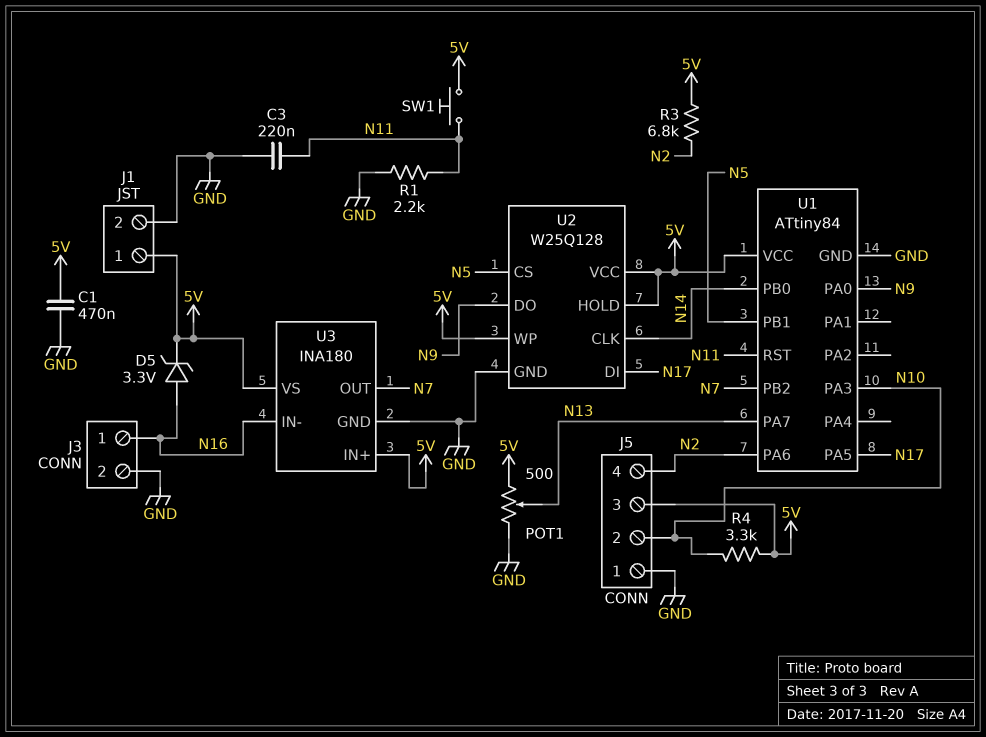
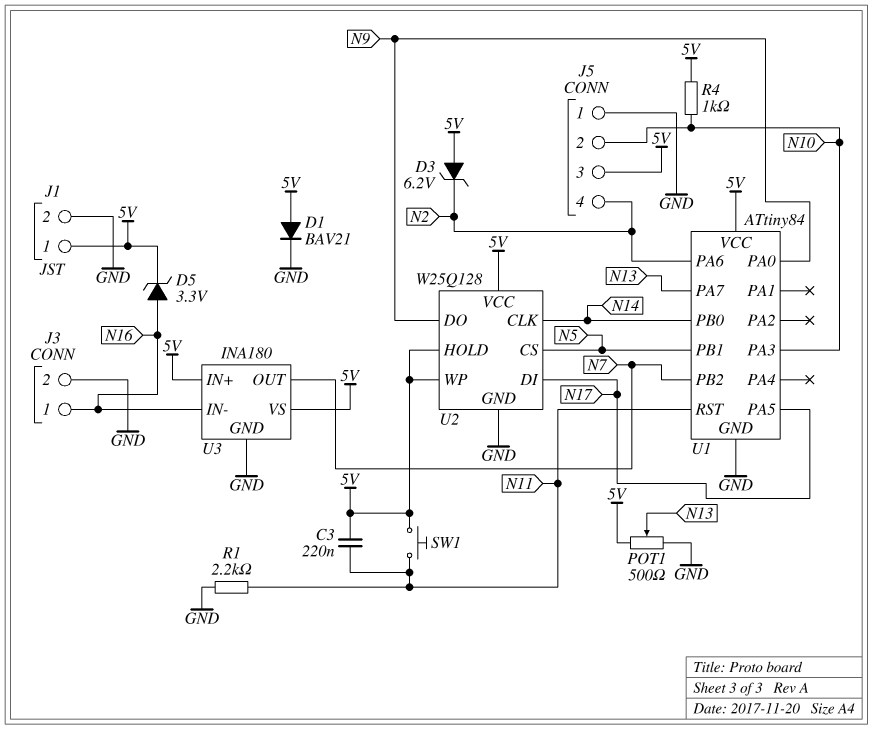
C1: 470nF (5V, GND) -> none
C3: 220nF (GND, N11) -> 220nF (5V, N11)
D1: none -> diode BAV21 (A 5V, K GND)
D3: none -> zener 6.2V (A 5V, K N2)
R3: 6.8k (5V, N2) -> none
R4: 3.3k (5V, N10) -> 1k (5V, N10)

